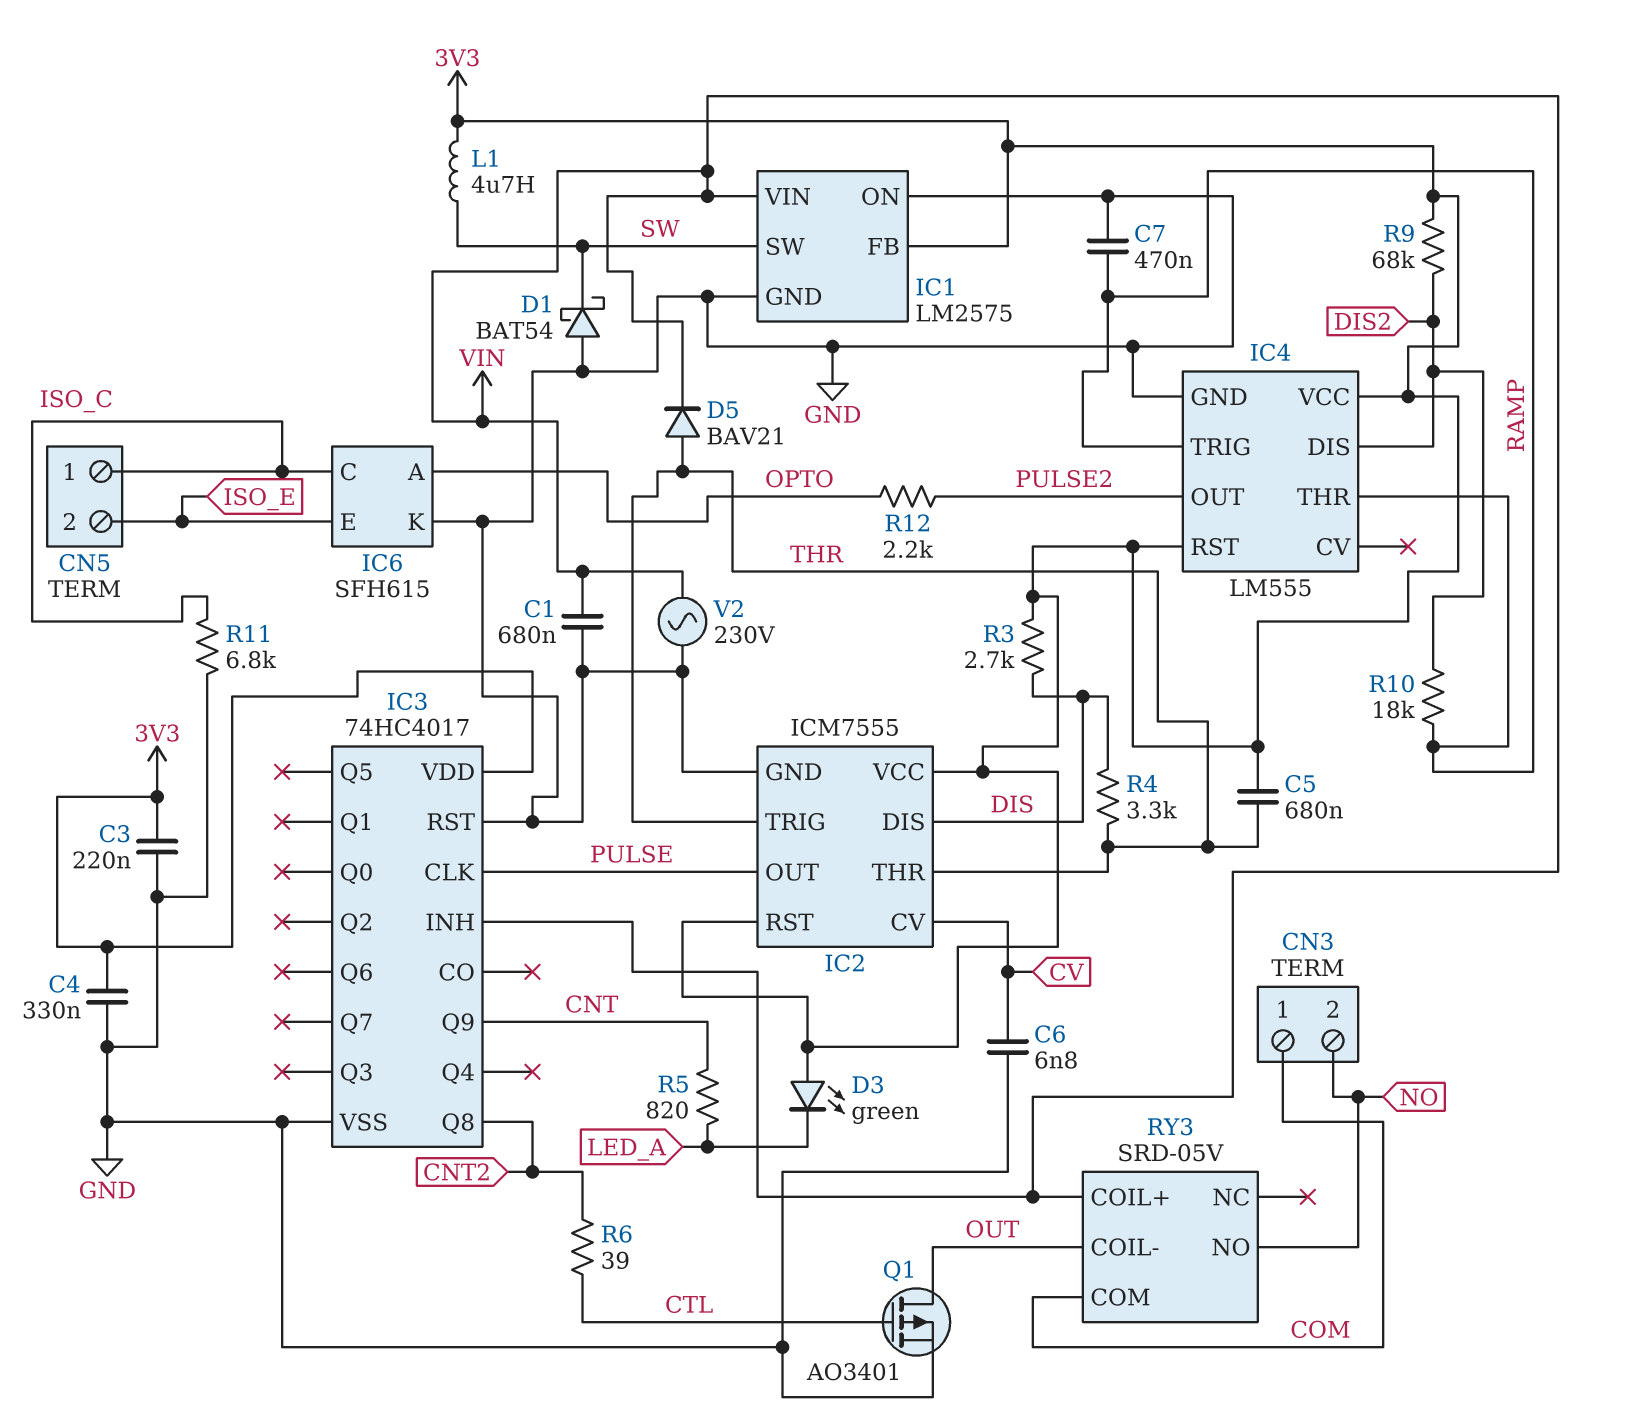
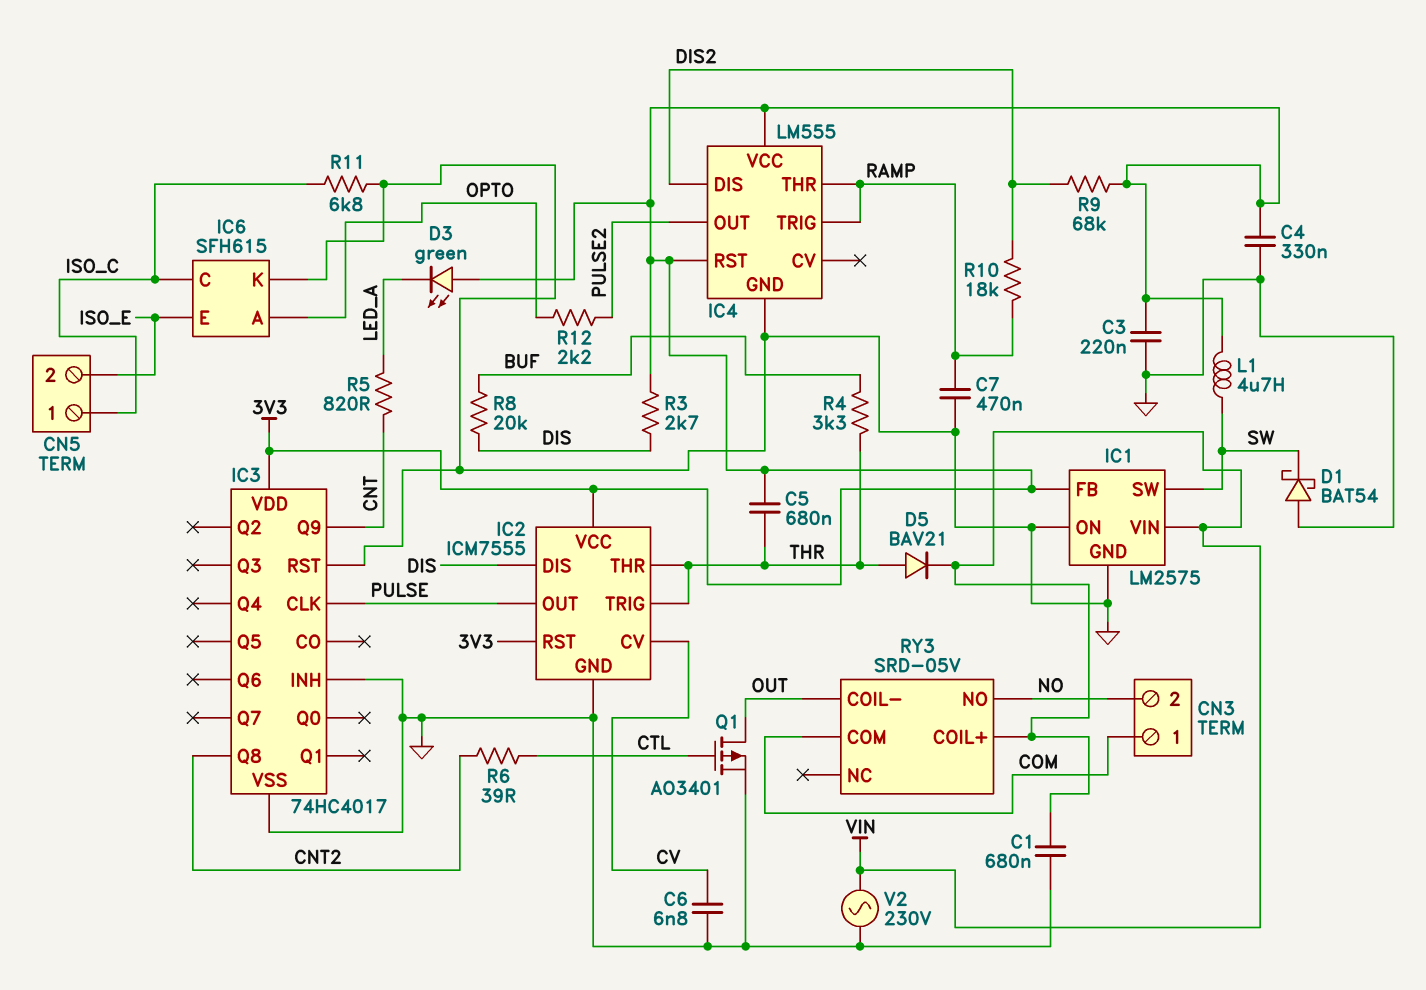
IC3 pin INH: VIN -> GND
R4: 3.3k (DIS, THR) -> 3.3k (BUF, THR)
R8: none -> 20k (BUF, DIS)

